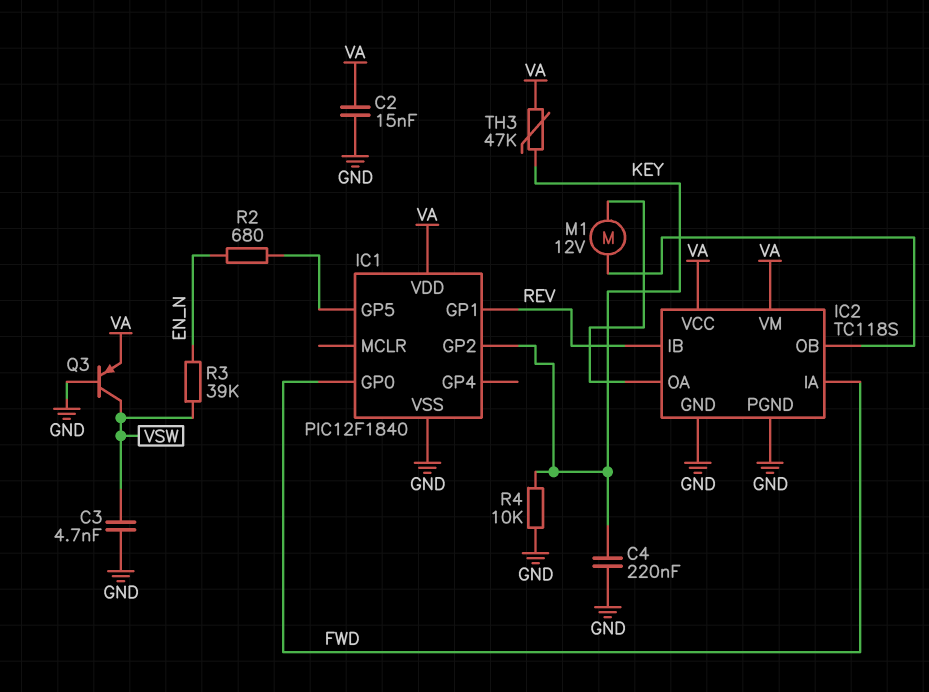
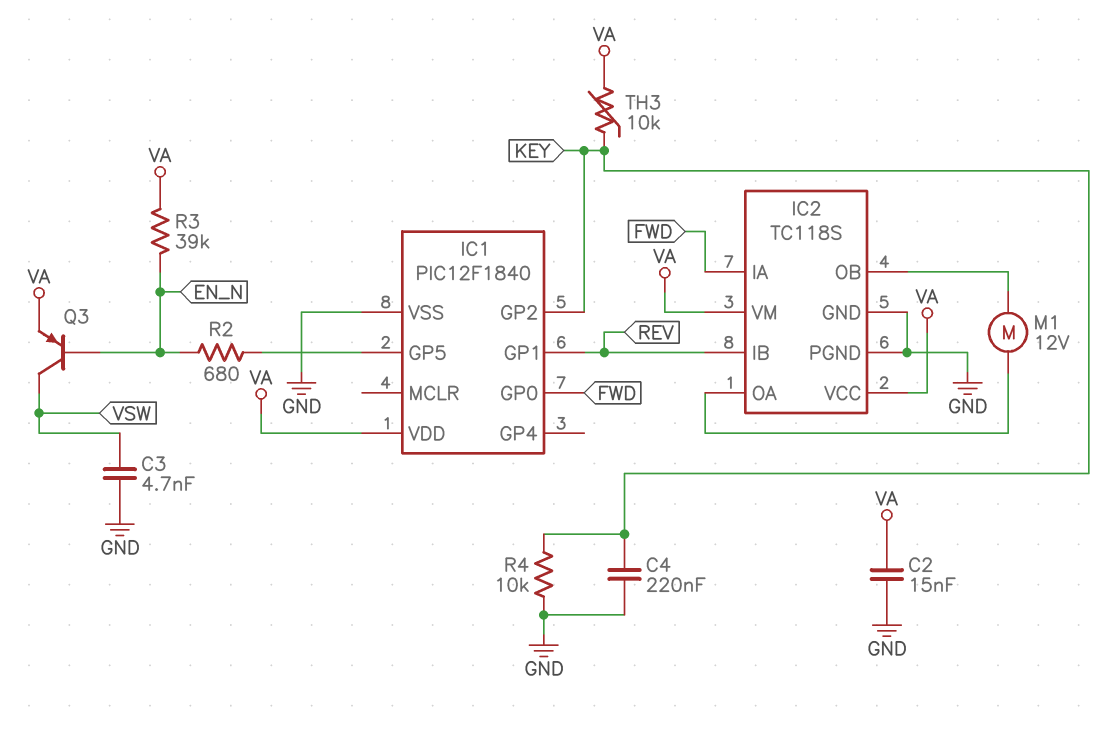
Q3: PNP (B GND, C VSW, E VA) -> PNP (B EN_N, C VSW, E VA)
R3: 39k (EN_N, VSW) -> 39k (EN_N, VA)
TH3: 47k (KEY, VA) -> 10k (KEY, VA)

